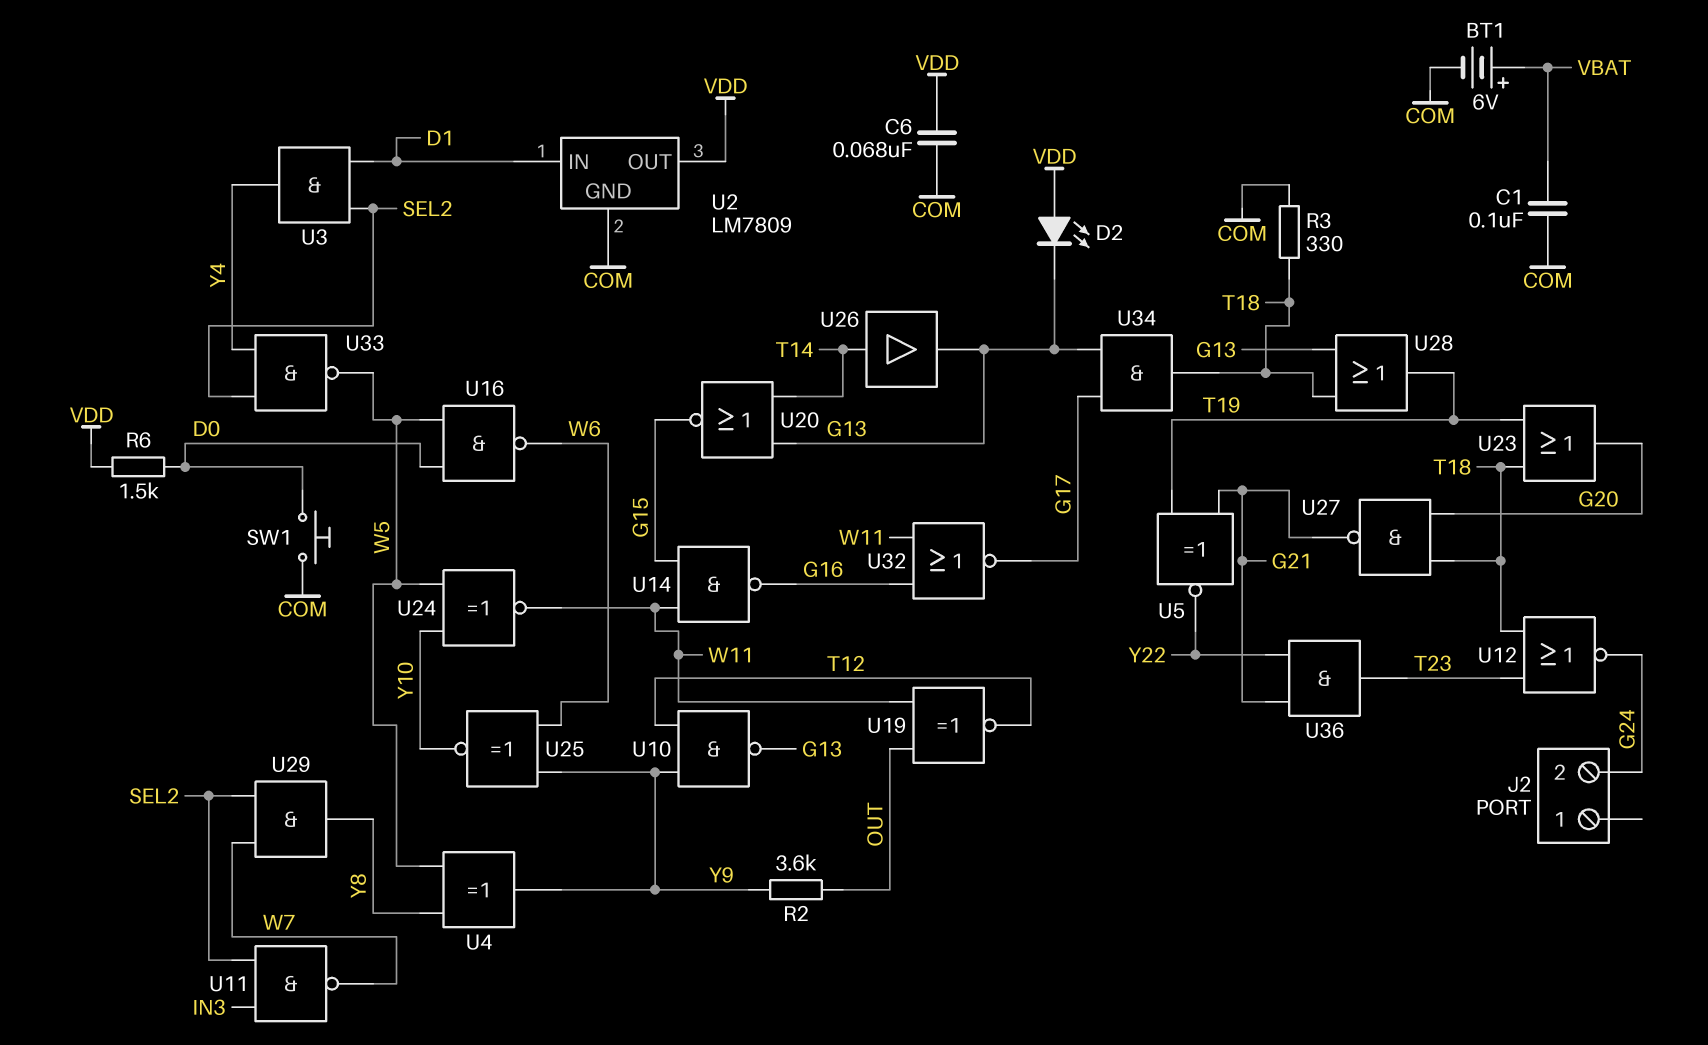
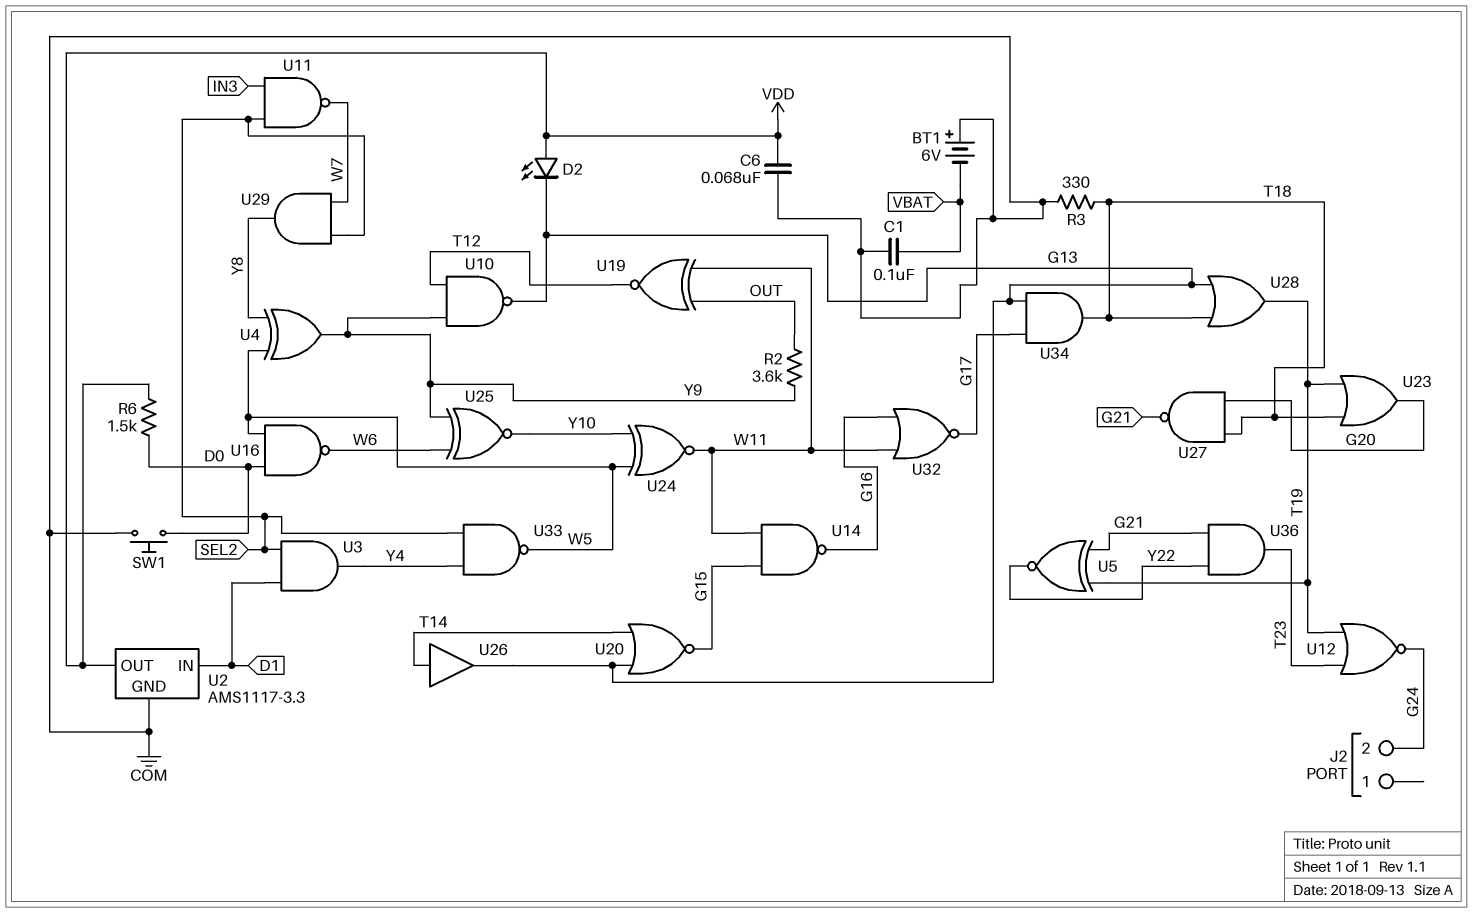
BT1: 6V (plus VBAT, minus COM) -> 6V (plus COM, minus VBAT)
U2: LM7809 -> AMS1117-3.3
U12: NOR (in T18, in T23, out G24) -> NOR (in T19, in T23, out G24)

